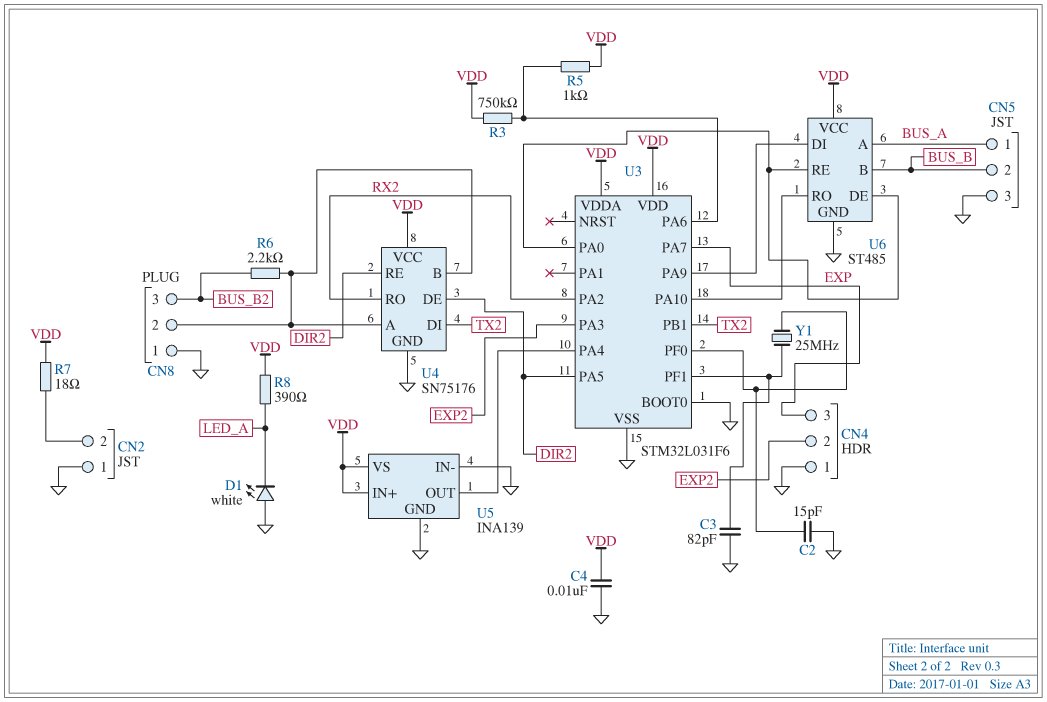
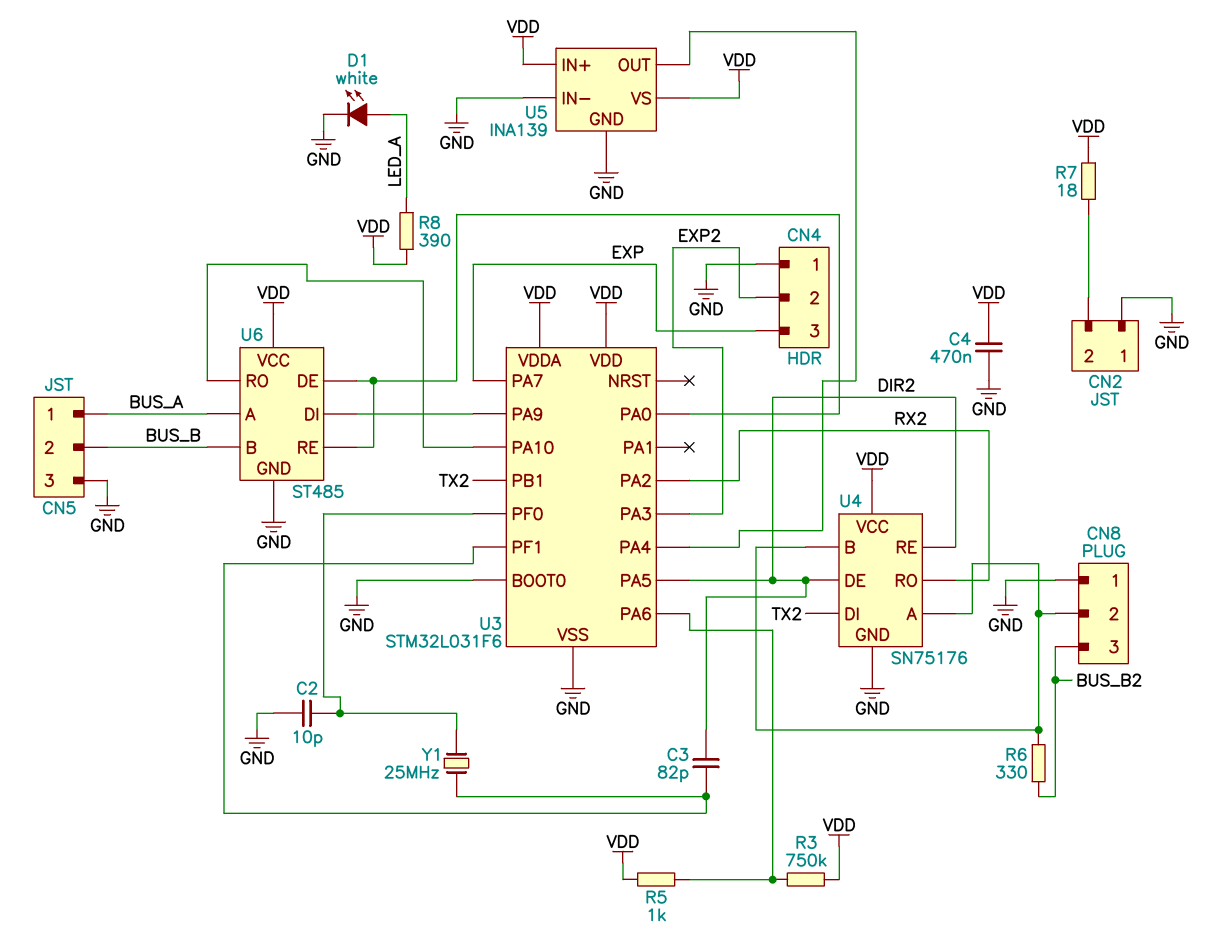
C2: 15pF (GND, U3/PF0) -> 10pF (GND, U3/PF0)
C3: 82pF (GND, U3/PF1) -> 82pF (DIR2, U3/PF1)
C4: 10nF (GND, VDD) -> 470nF (GND, VDD)
D1: LED white (A GND, K LED_A) -> LED white (A LED_A, K GND)
R6: 2.2k (BUS_B2, CN8/2) -> 330 (BUS_B2, CN8/2)

